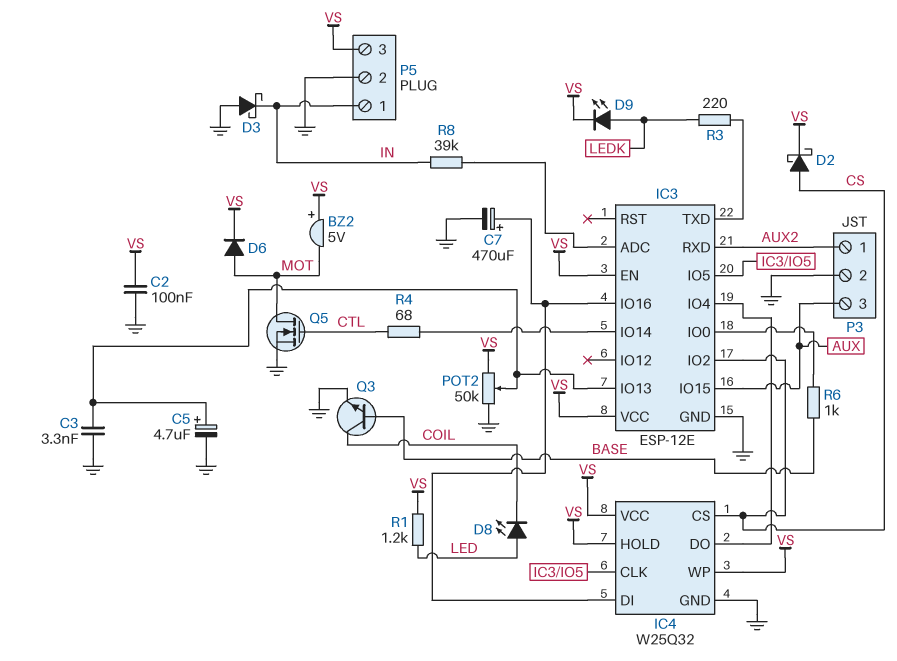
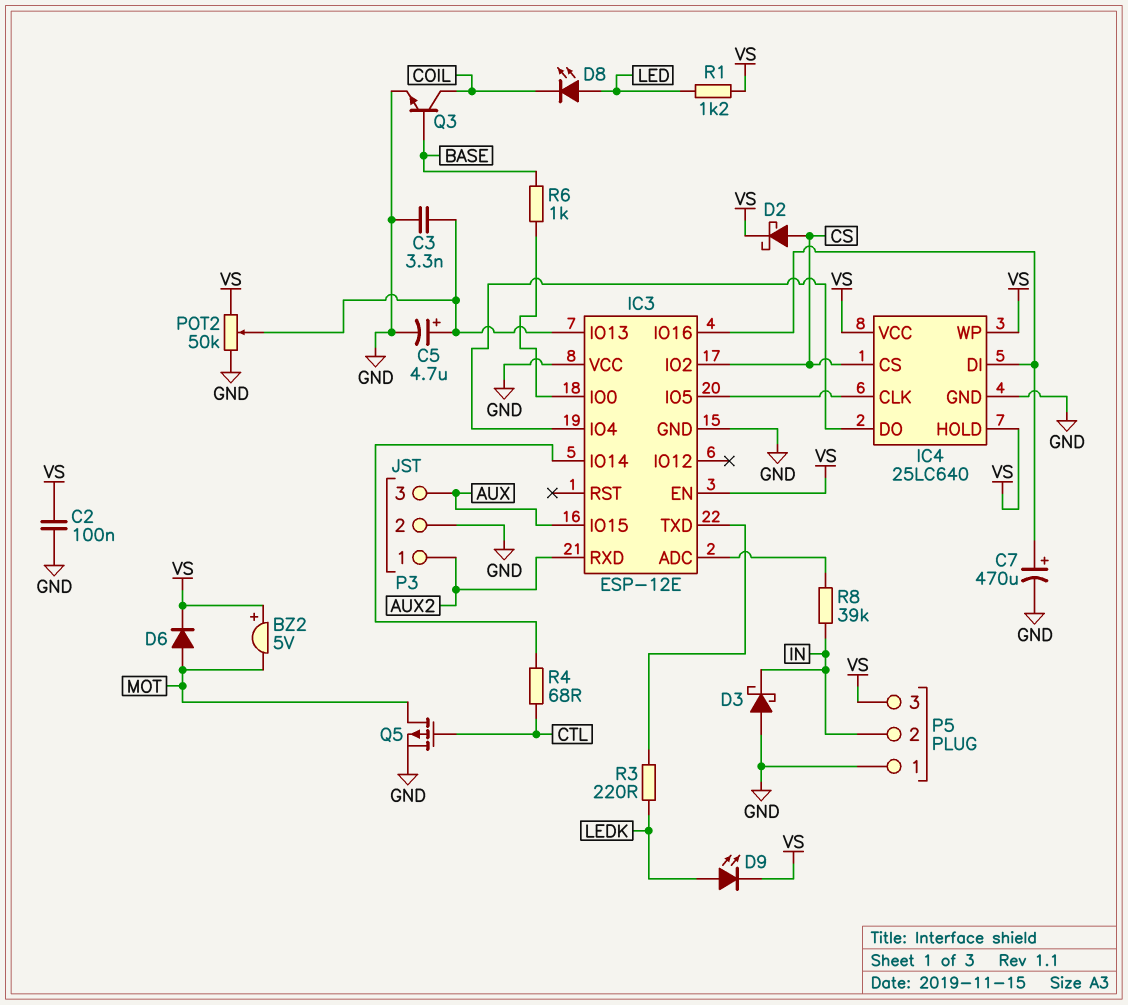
IC3 pin VCC: VS -> GND
IC4: W25Q32 -> 25LC640
P5 pin 1: IN -> GND
P5 pin 2: GND -> IN
Q5: NMOS (G CTL, D MOT, S GND) -> PMOS (G CTL, D MOT, S GND)

